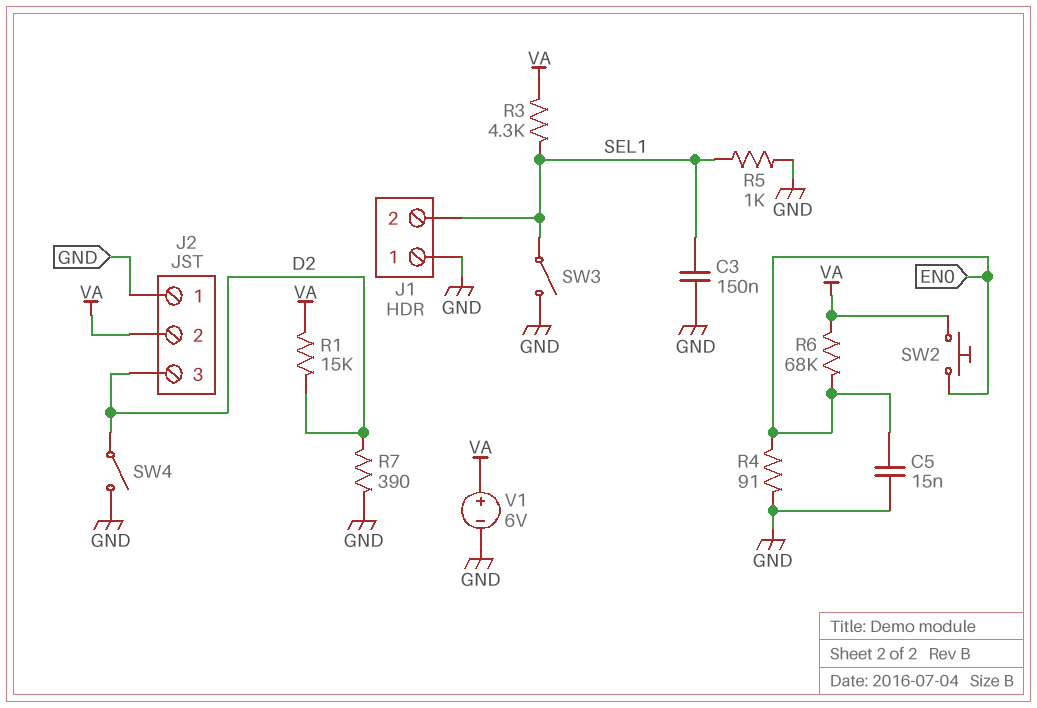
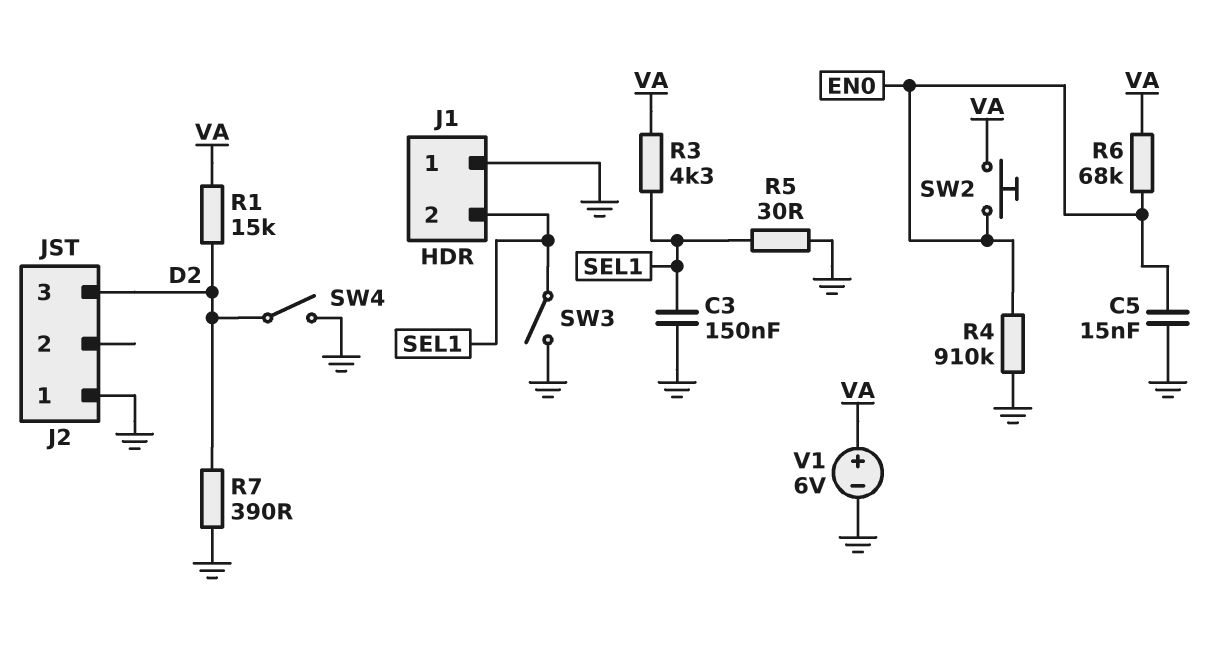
J2 pin 2: VA -> none
R4: 91 (EN0, GND) -> 910k (EN0, GND)
R5: 1k (GND, SEL1) -> 30 (GND, SEL1)

